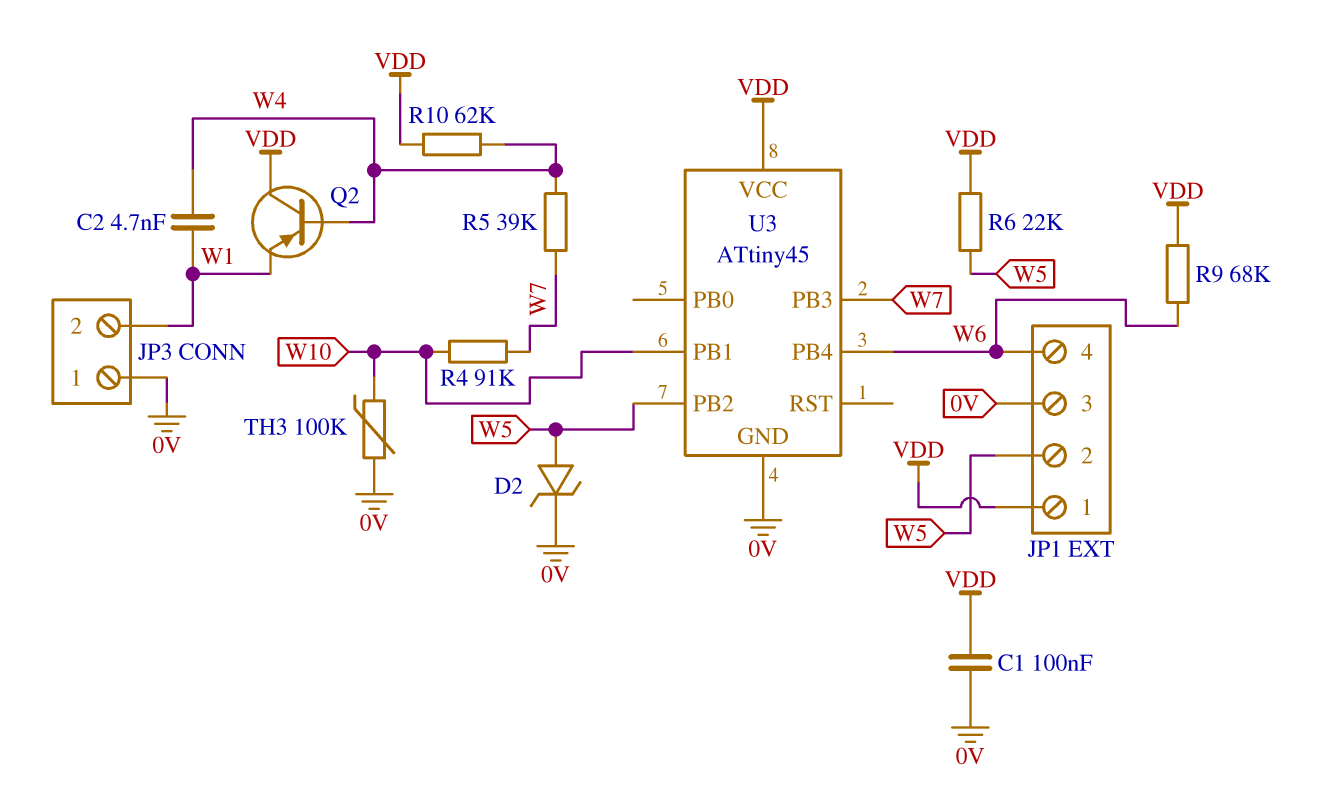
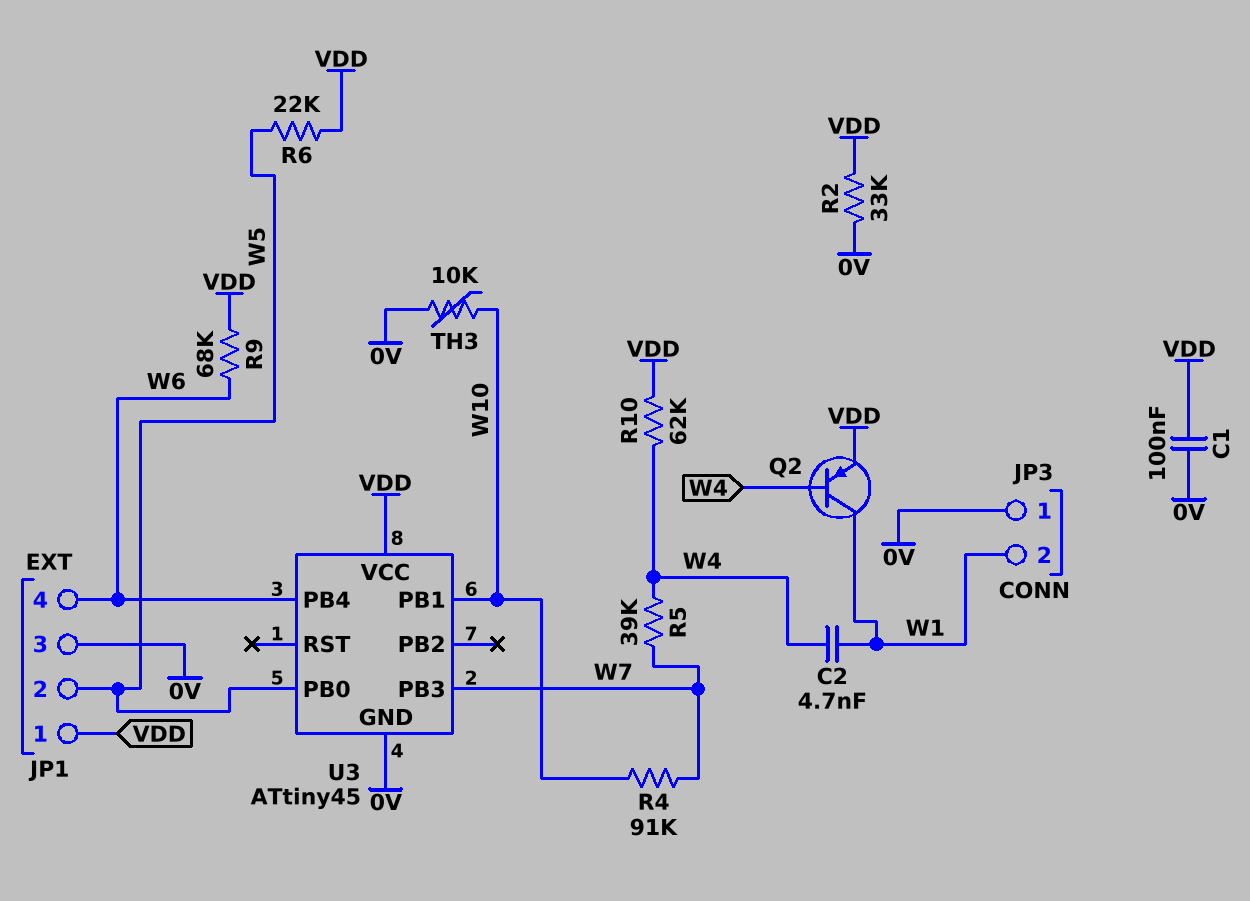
D2: zener (A W5, K 0V) -> none
Q2: PNP (B W4, C VDD, E W1) -> PNP (B W4, C W1, E VDD)
R2: none -> 33k (0V, VDD)
TH3: 100k (0V, W10) -> 10k (0V, W10)
U3 pin PB0: none -> W5
U3 pin PB2: W5 -> none

